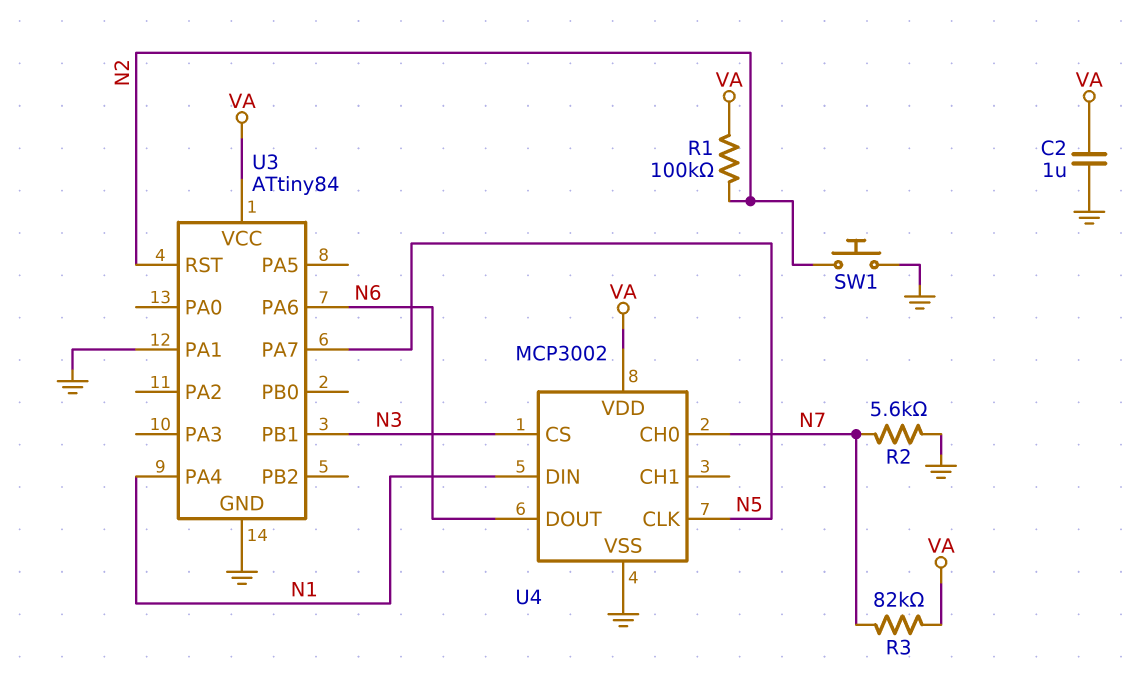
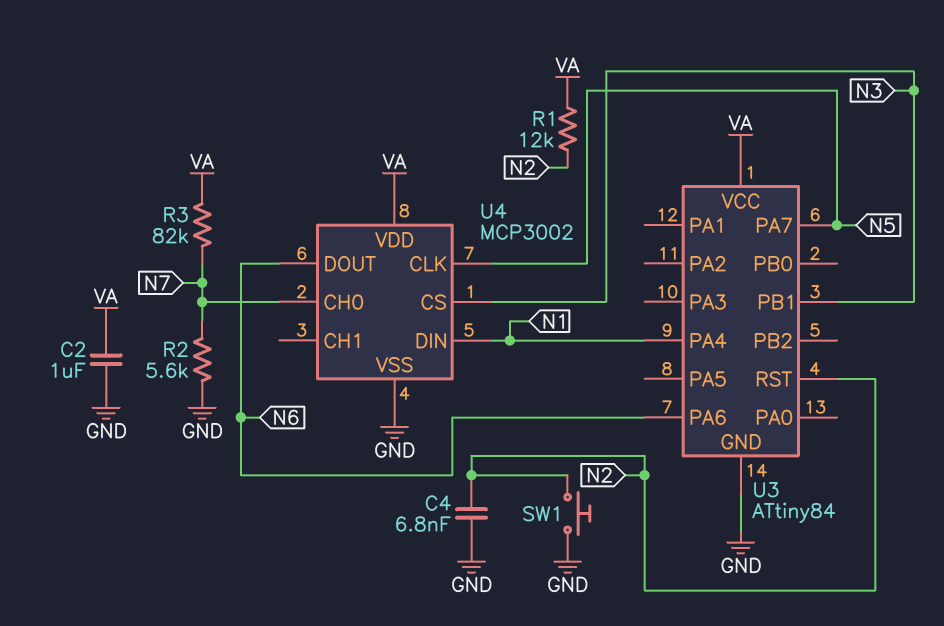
C4: none -> 6.8nF (GND, N2)
R1: 100k (N2, VA) -> 12k (N2, VA)
U3 pin PA1: GND -> none

